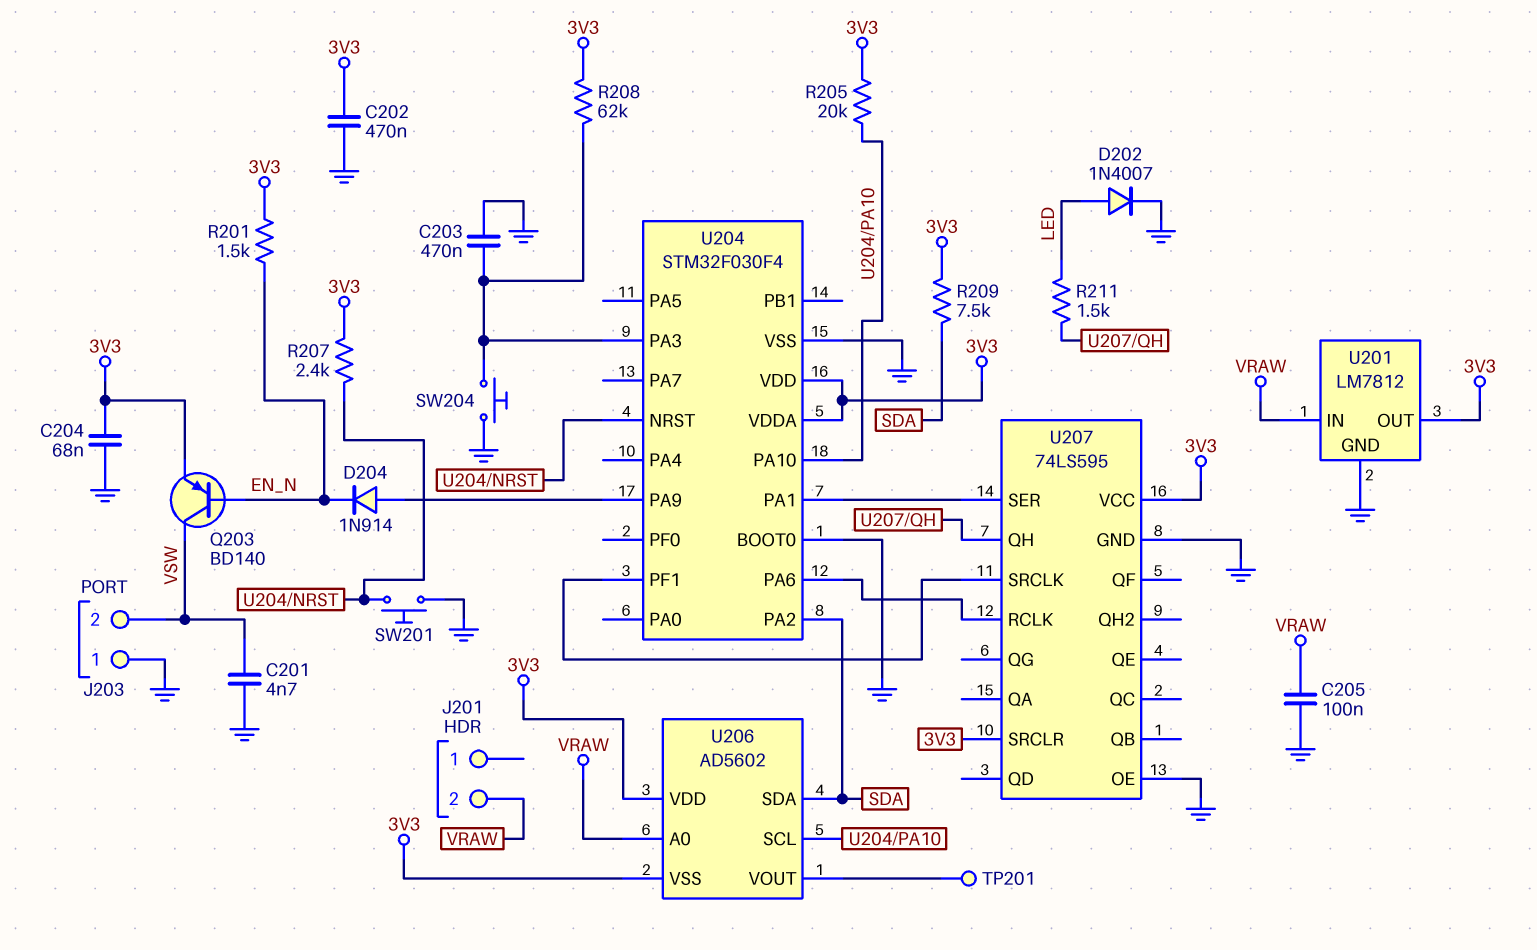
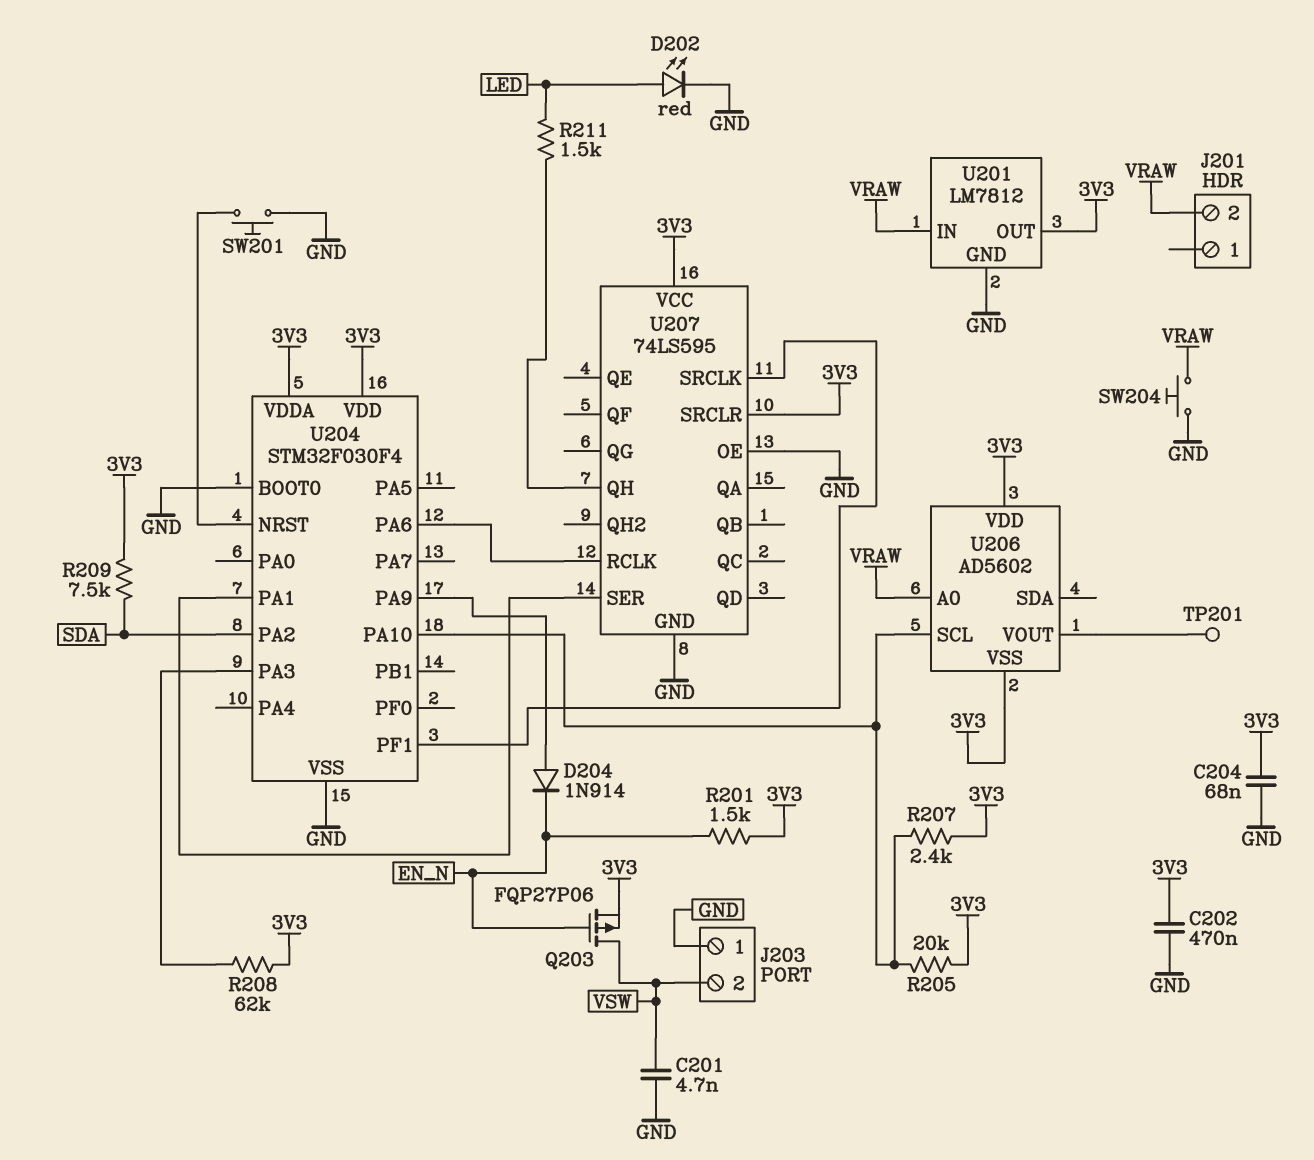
C203: 470nF (GND, U204/PA3) -> none
C205: 100nF (GND, VRAW) -> none
D202: diode 1N4007 (A LED, K GND) -> LED red (A LED, K GND)
Q203: PNP BD140 (B EN_N, C VSW, E 3V3) -> PMOS FQP27P06 (G EN_N, D VSW, S 3V3)
R207: 2.4k (3V3, U204/NRST) -> 2.4k (3V3, U204/PA10)
SW204: button (GND, U204/PA3) -> button (GND, VRAW)
U206 pin SDA: SDA -> none

